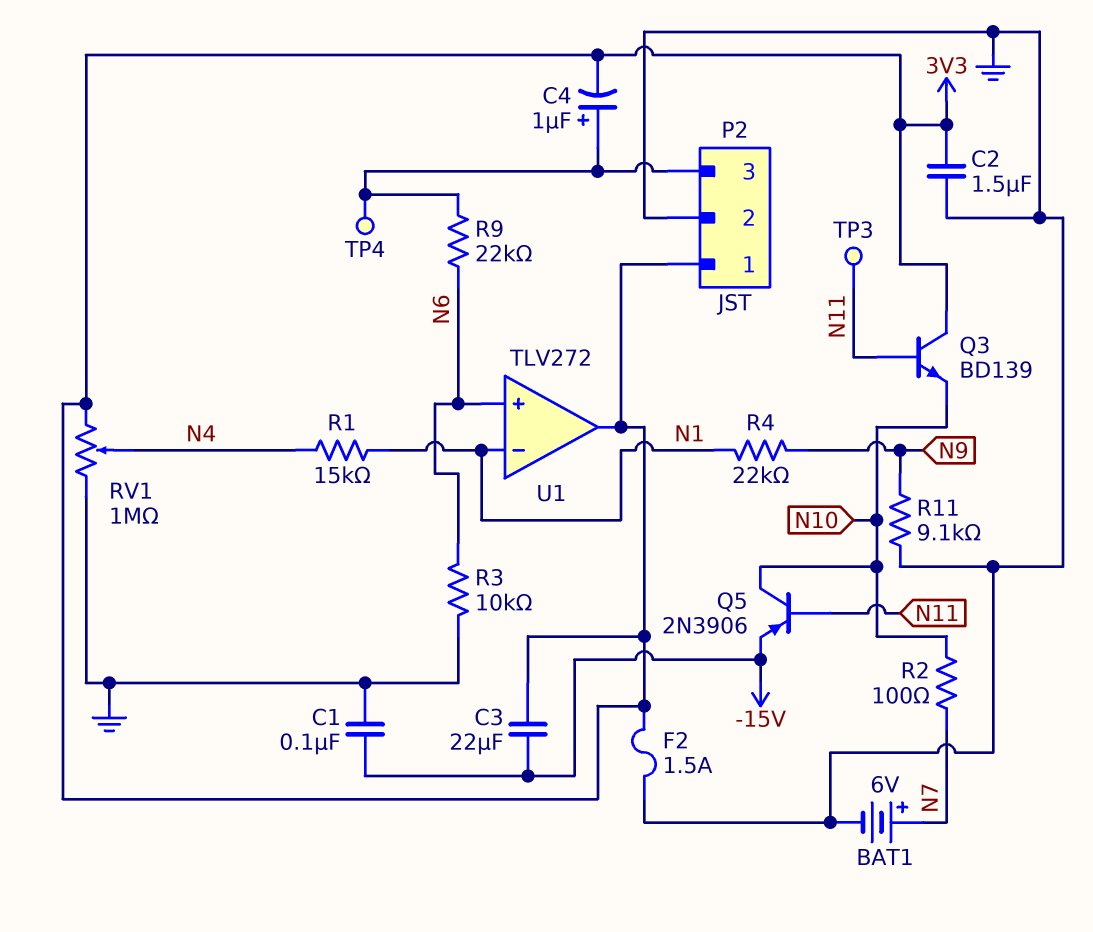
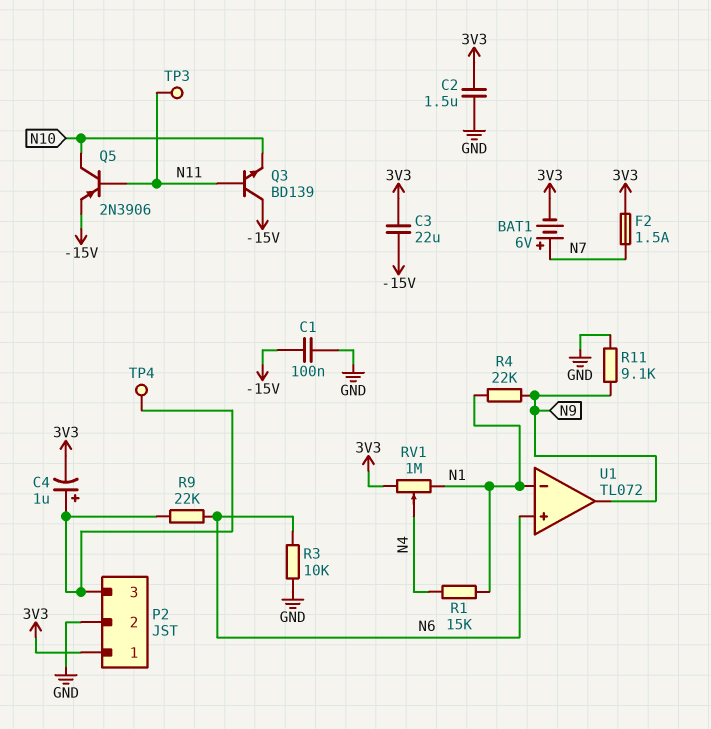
BAT1: 6V (plus N7, minus GND) -> 6V (plus N7, minus 3V3)
F2: 1.5A (3V3, GND) -> 1.5A (3V3, N7)
Q3: NPN BD139 (B N11, C 3V3, E N10) -> NPN BD139 (B N11, C -15V, E N10)
R2: 100 (N7, N10) -> none
RV1: 1M (3V3, GND, wiper N4) -> 1M (3V3, N1, wiper N4)
U1: TLV272 -> TL072
U1 pin out: 3V3 -> N9

